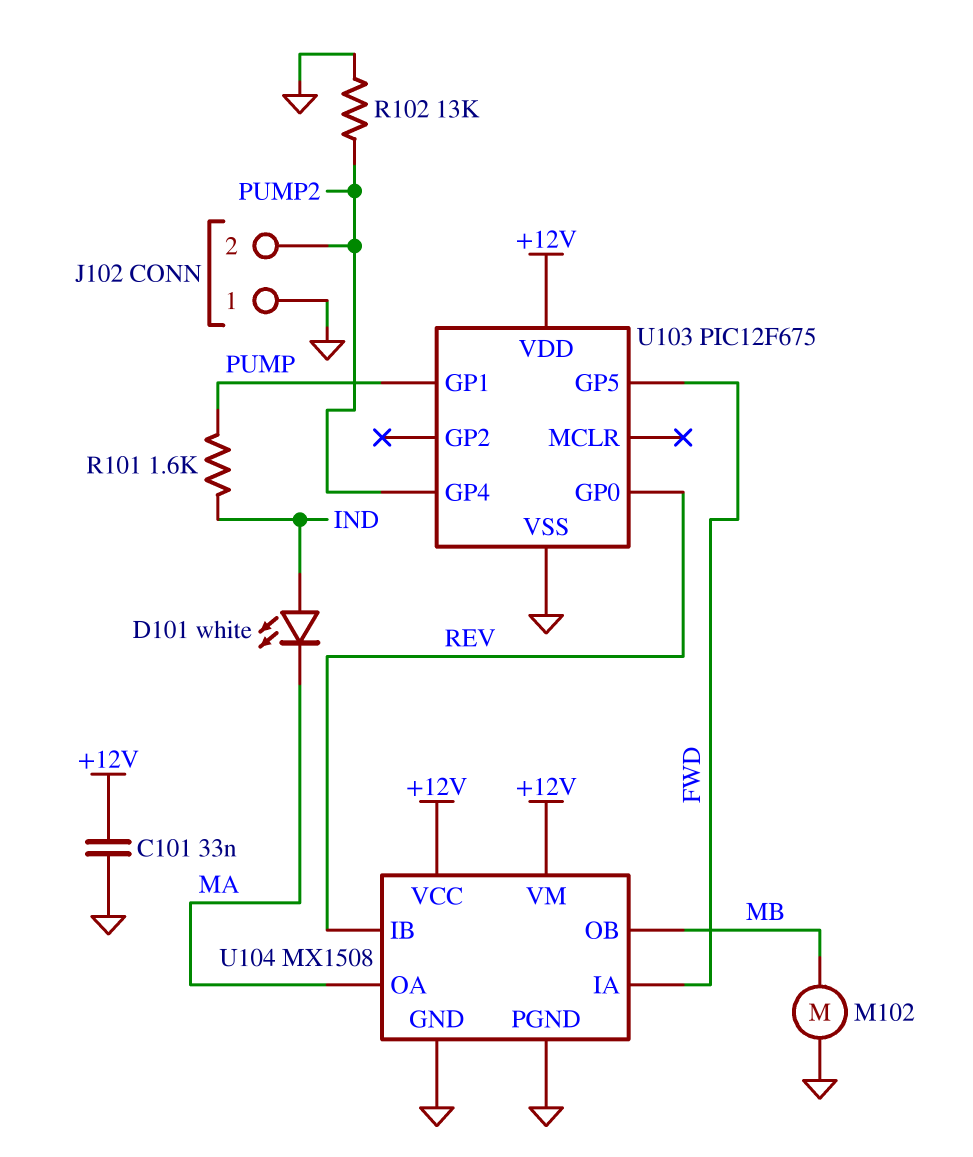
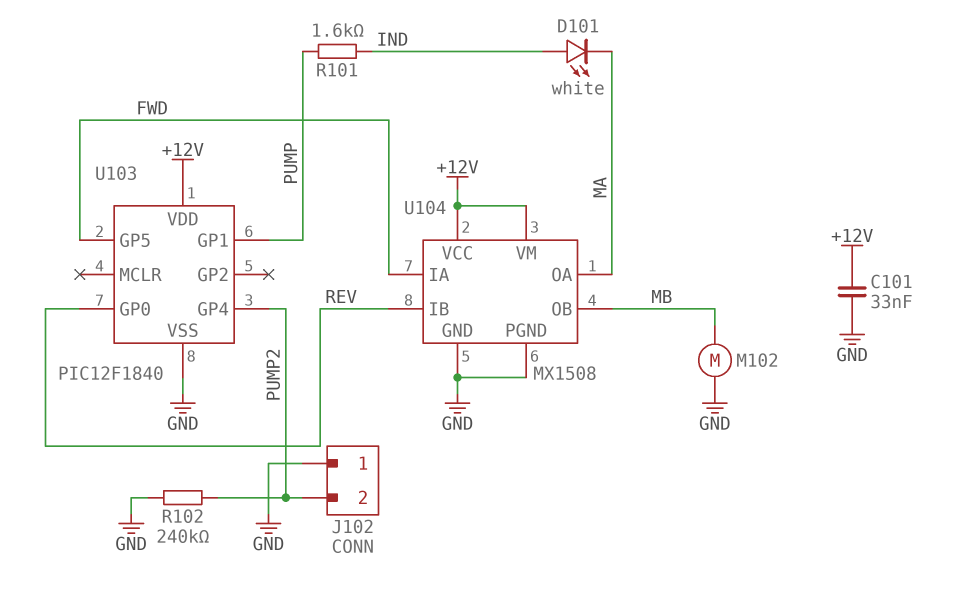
R102: 13k (GND, PUMP2) -> 240k (GND, PUMP2)
U103: PIC12F675 -> PIC12F1840

